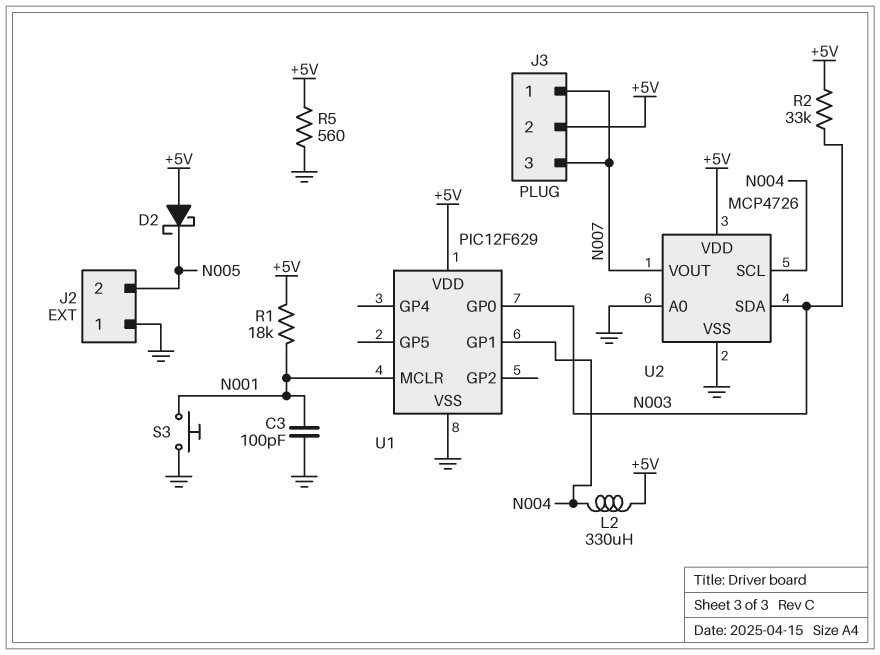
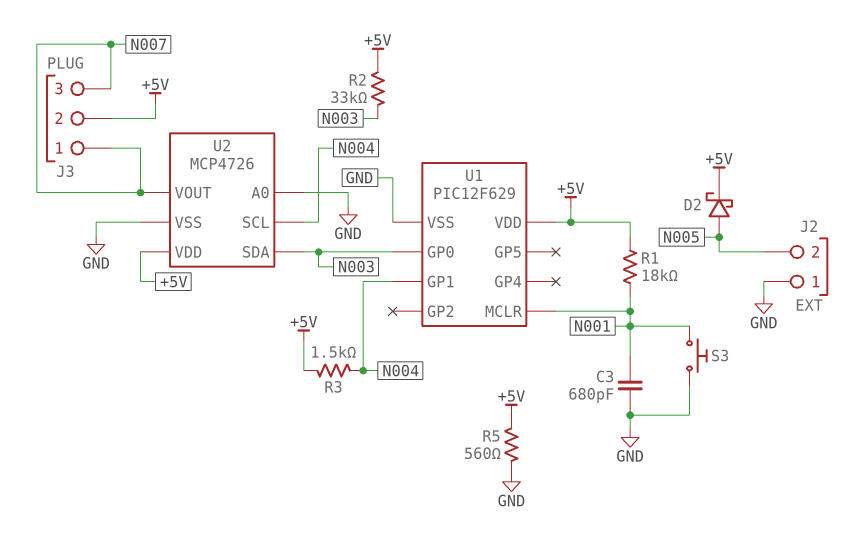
C3: 100pF (GND, N001) -> 680pF (GND, N001)
D2: schottky (A +5V, K N005) -> schottky (A N005, K +5V)
L2: 330uH (+5V, N004) -> none
R3: none -> 1.5k (+5V, N004)

